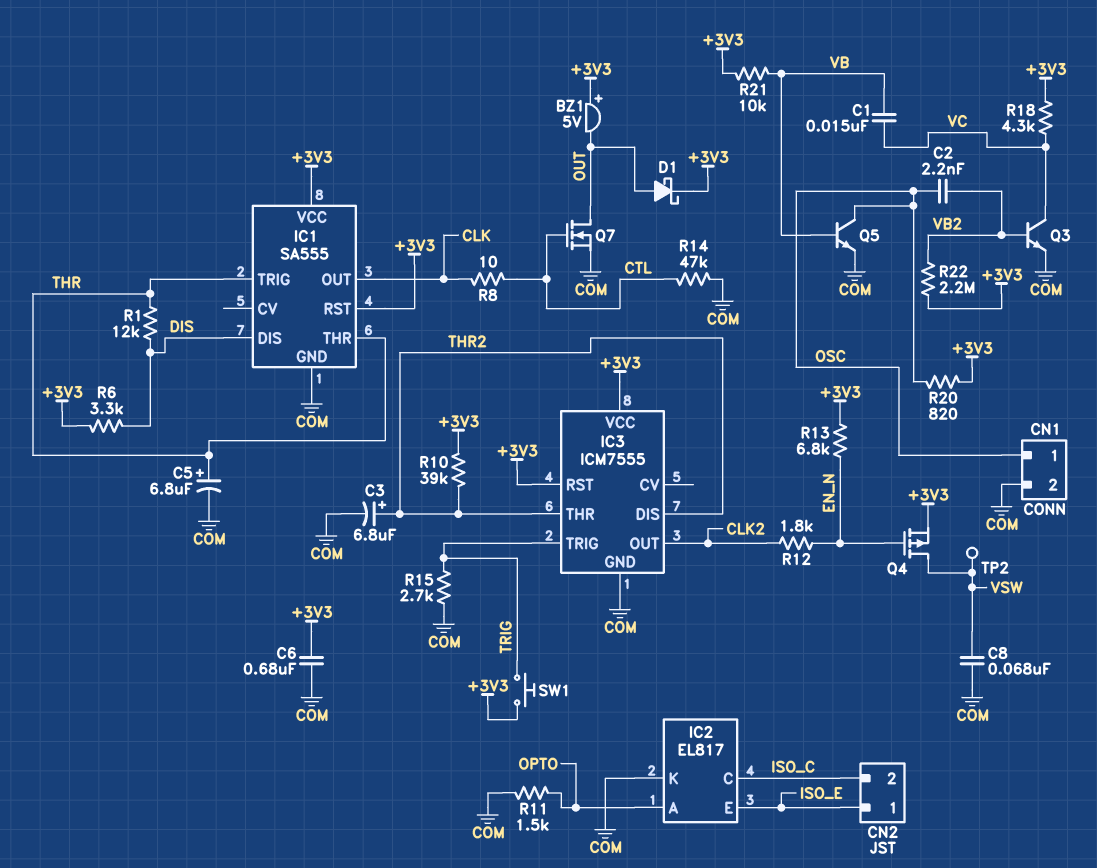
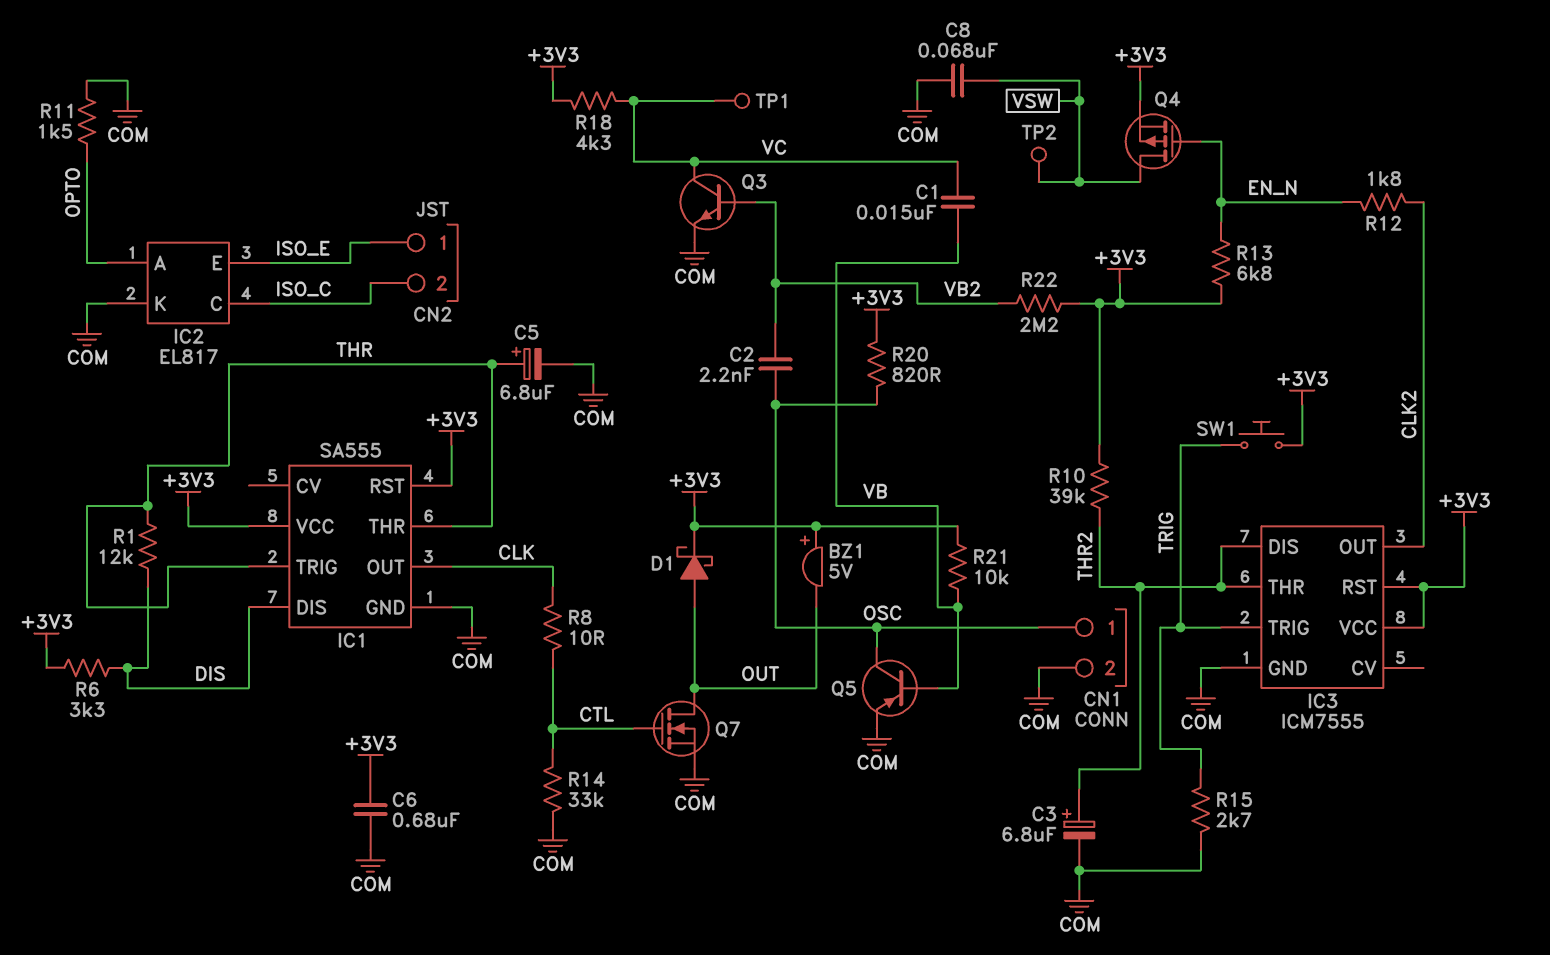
Q5: NPN (B VB, C OSC, E COM) -> PNP (B VB, C OSC, E COM)
R14: 47k (COM, CTL) -> 33k (COM, CTL)
TP1: none -> test point (VC)

